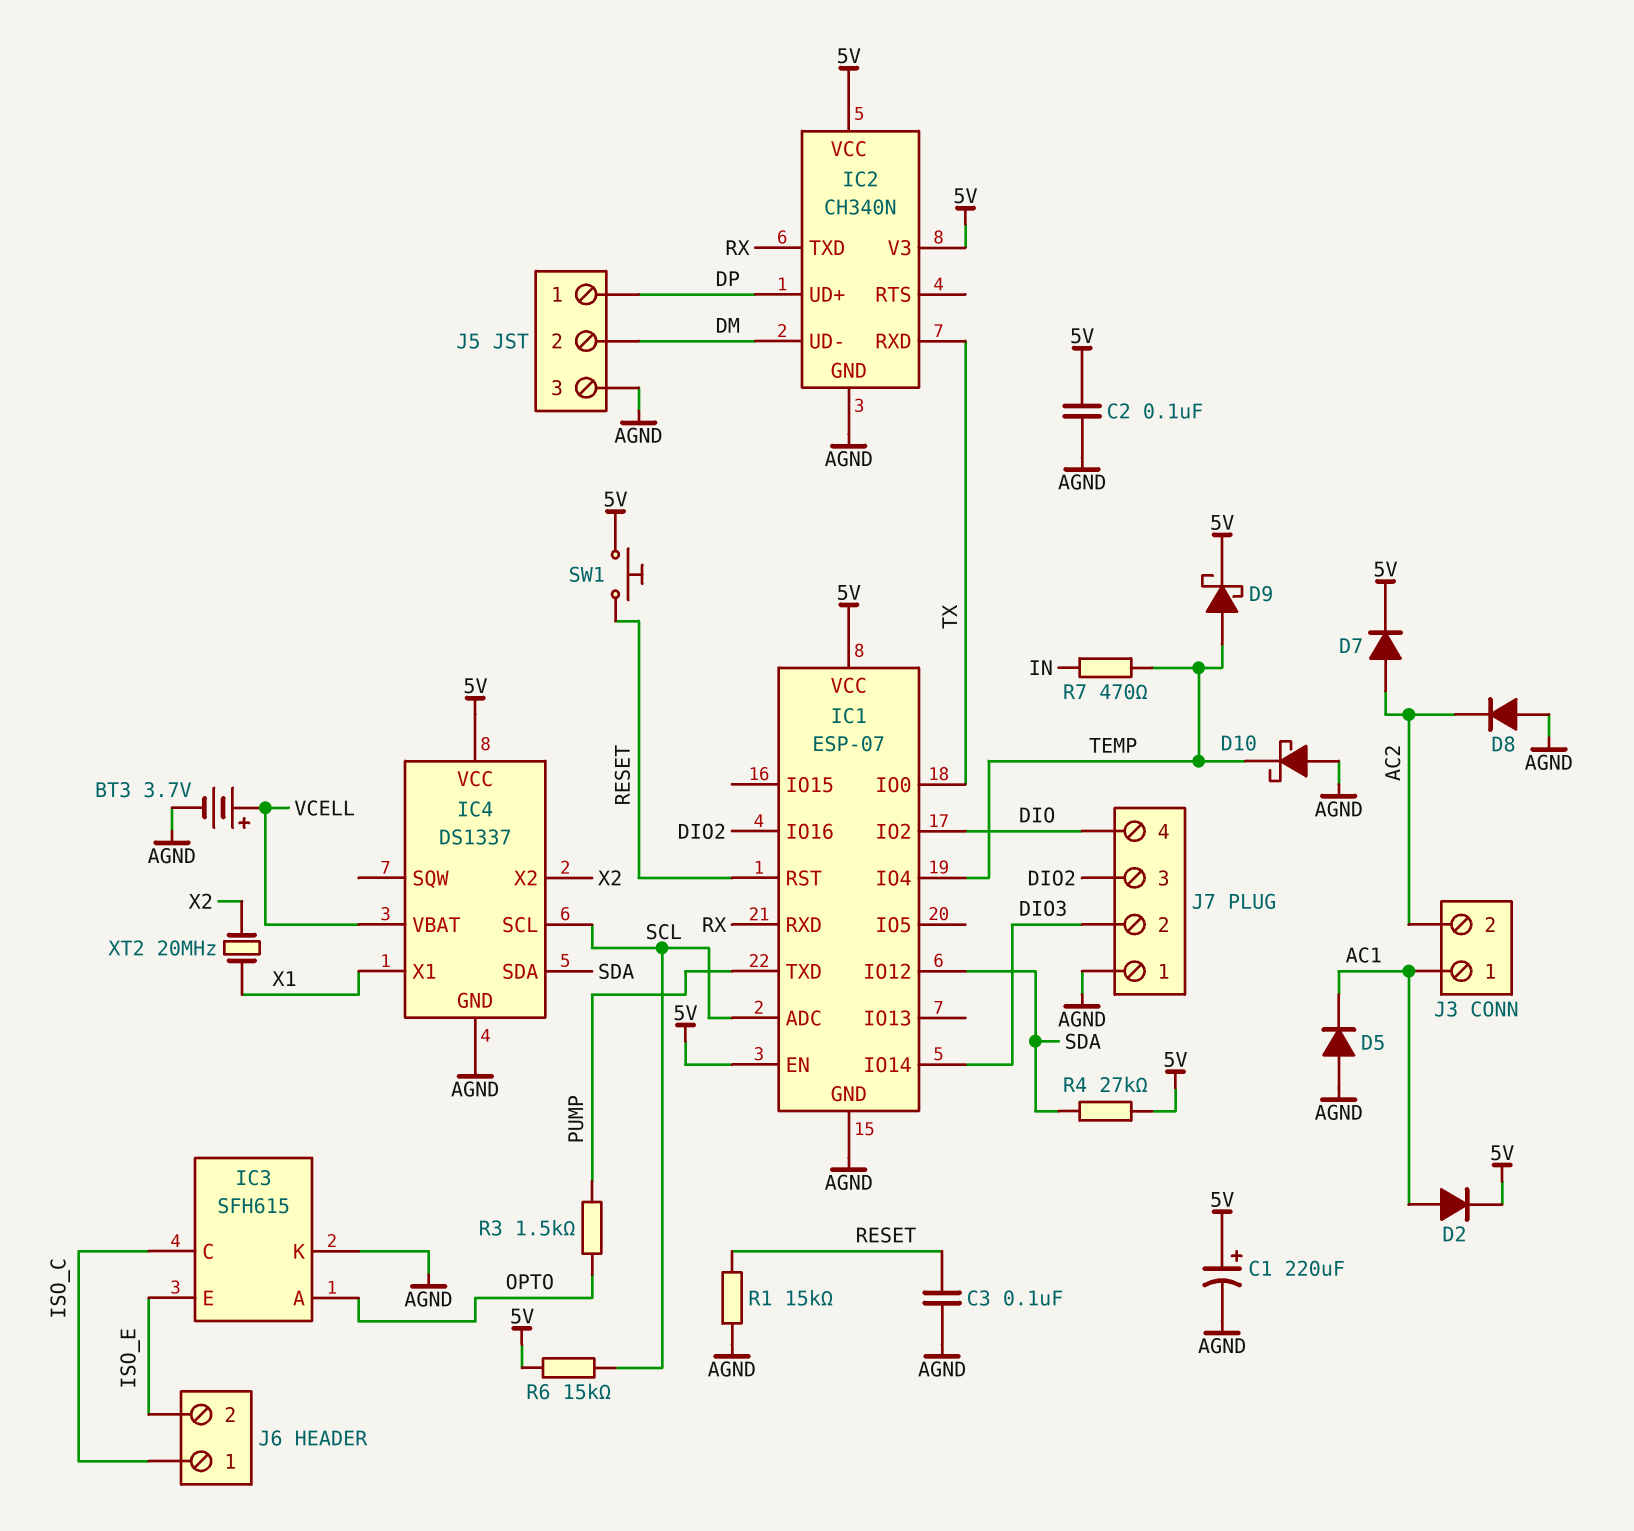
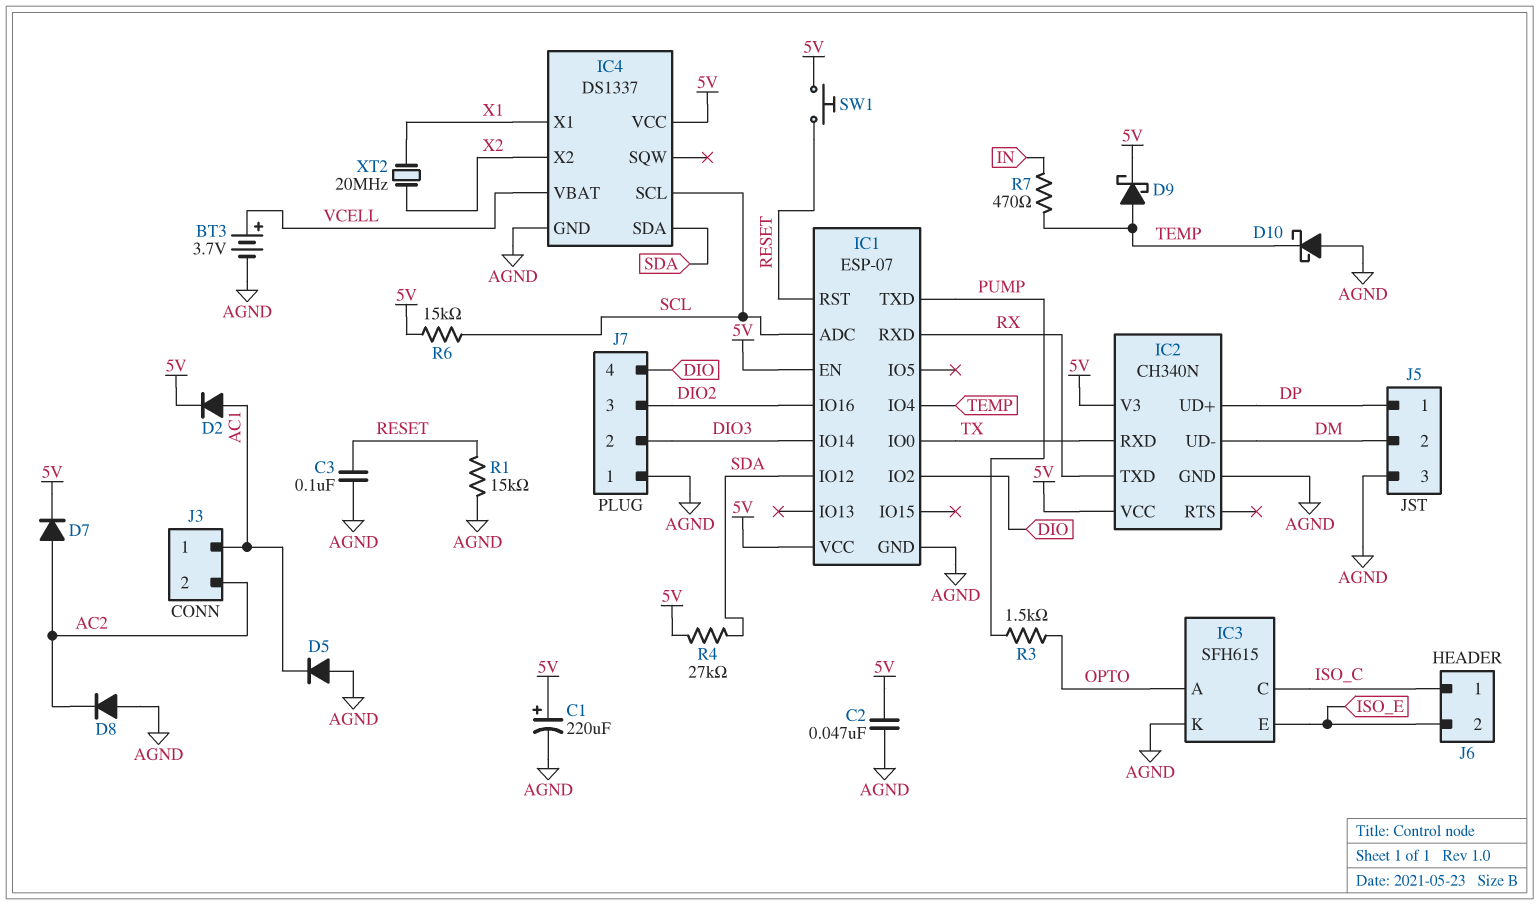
C2: 100nF (5V, AGND) -> 47nF (5V, AGND)

